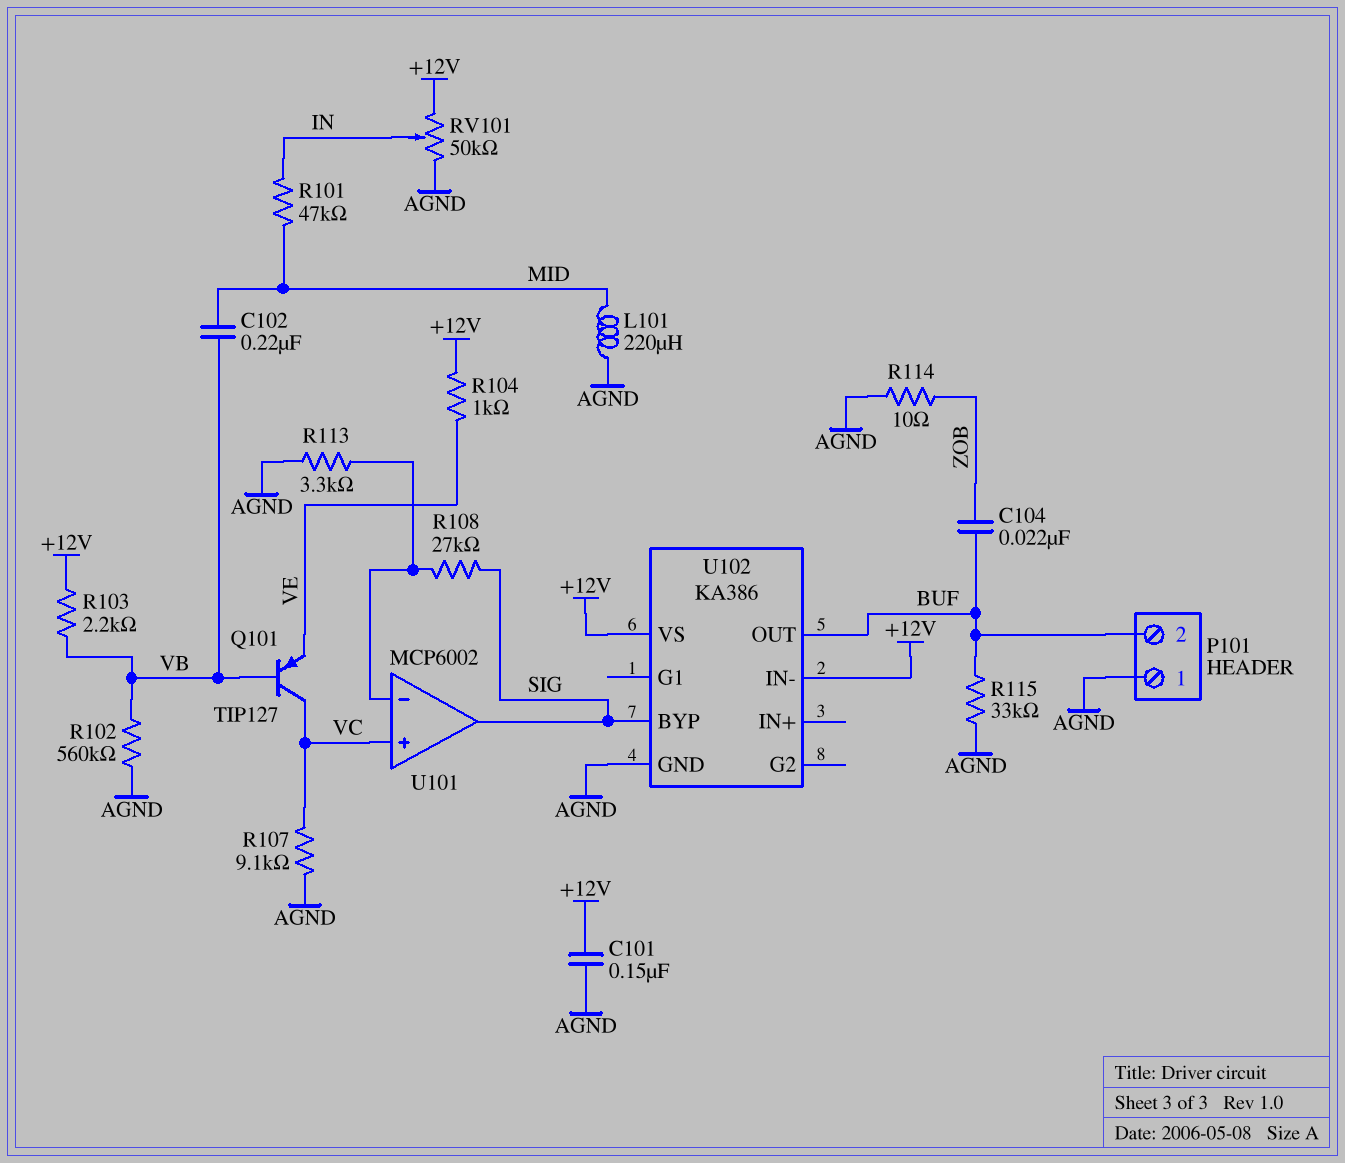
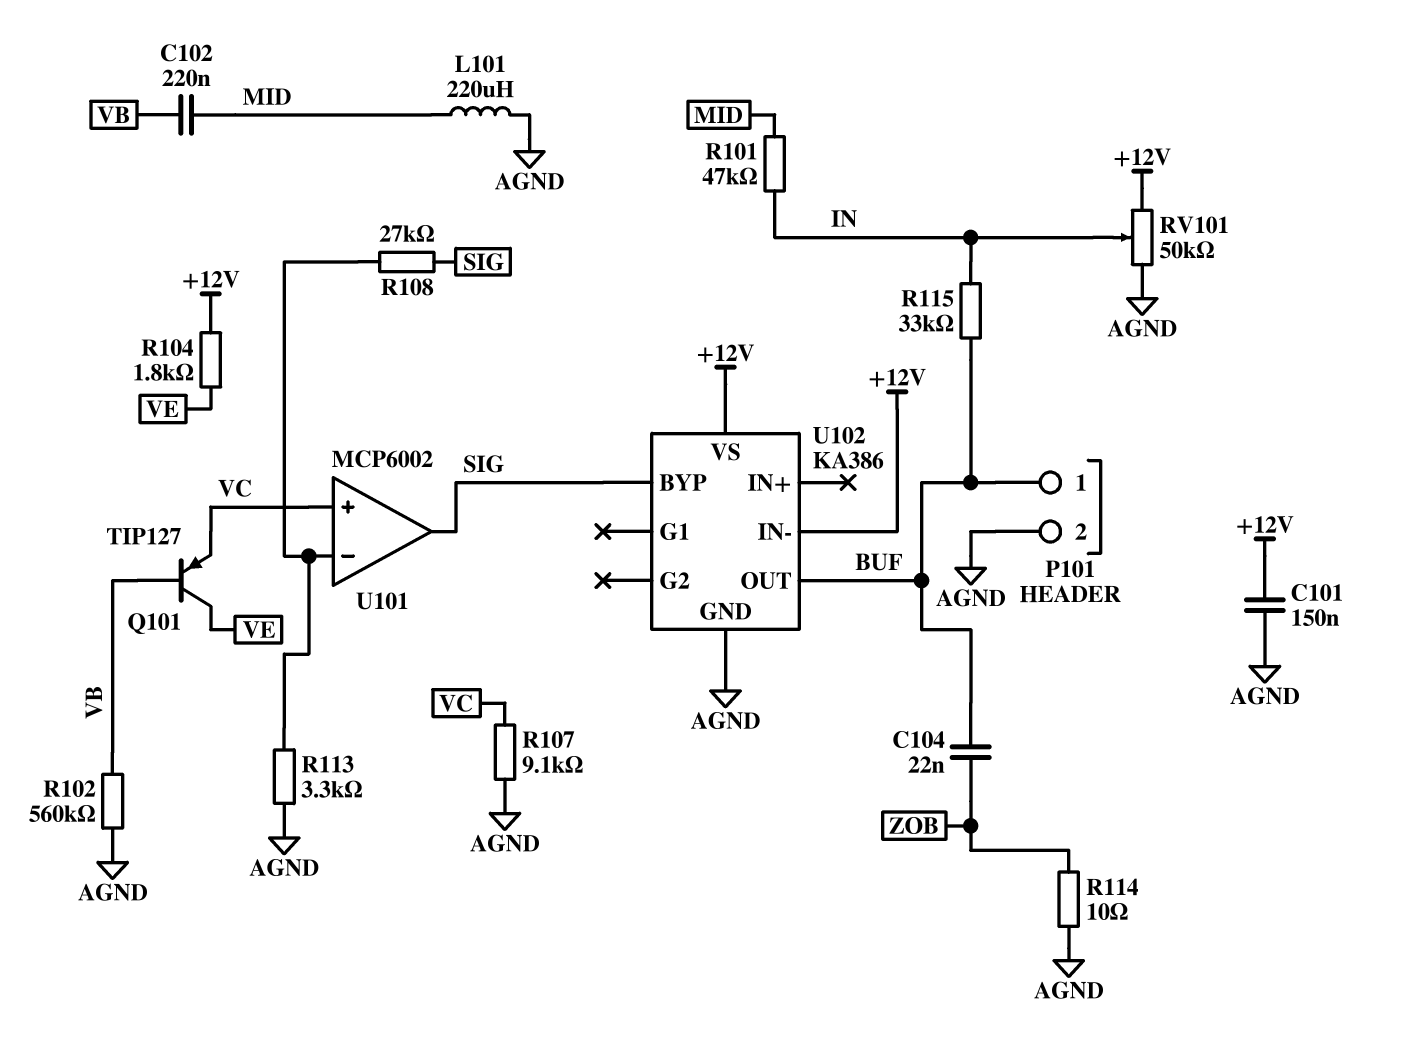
P101 pin 1: AGND -> BUF
P101 pin 2: BUF -> AGND
Q101: PNP TIP127 (B VB, C VC, E VE) -> PNP TIP127 (B VB, C VE, E VC)
R103: 2.2k (+12V, VB) -> none
R104: 1k (+12V, VE) -> 1.8k (+12V, VE)
R115: 33k (AGND, BUF) -> 33k (BUF, IN)

